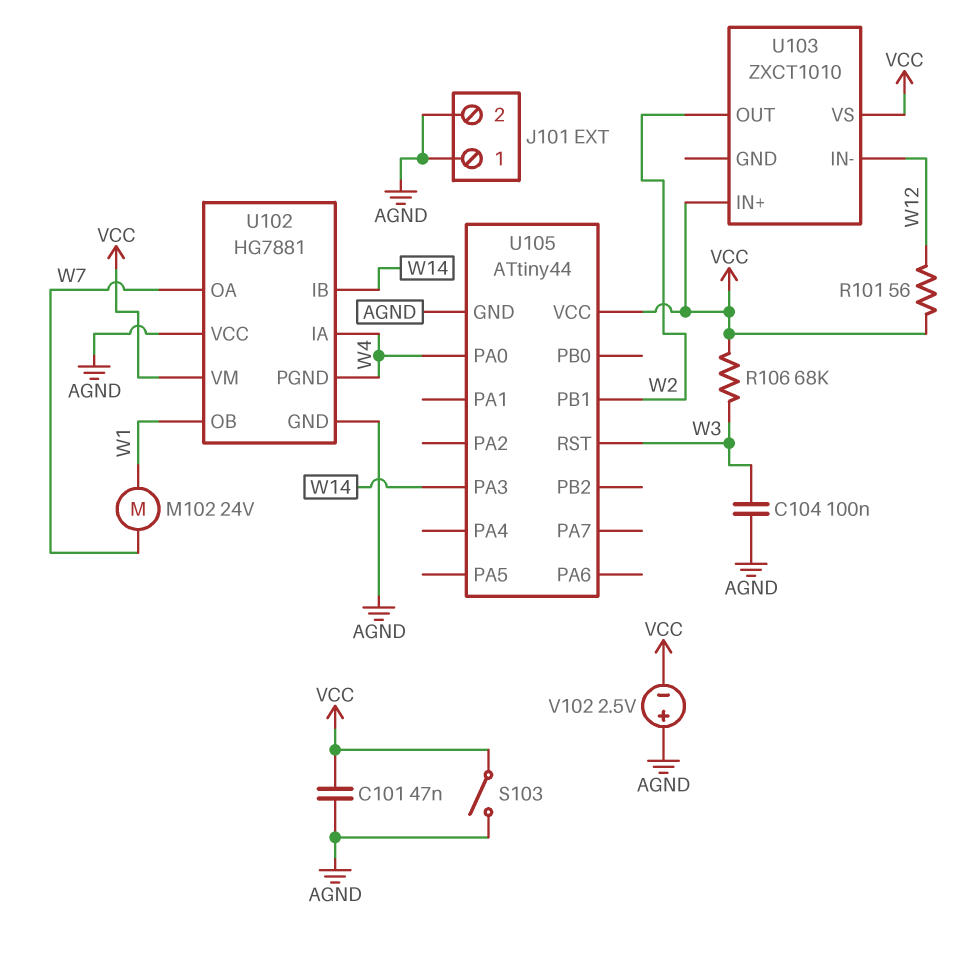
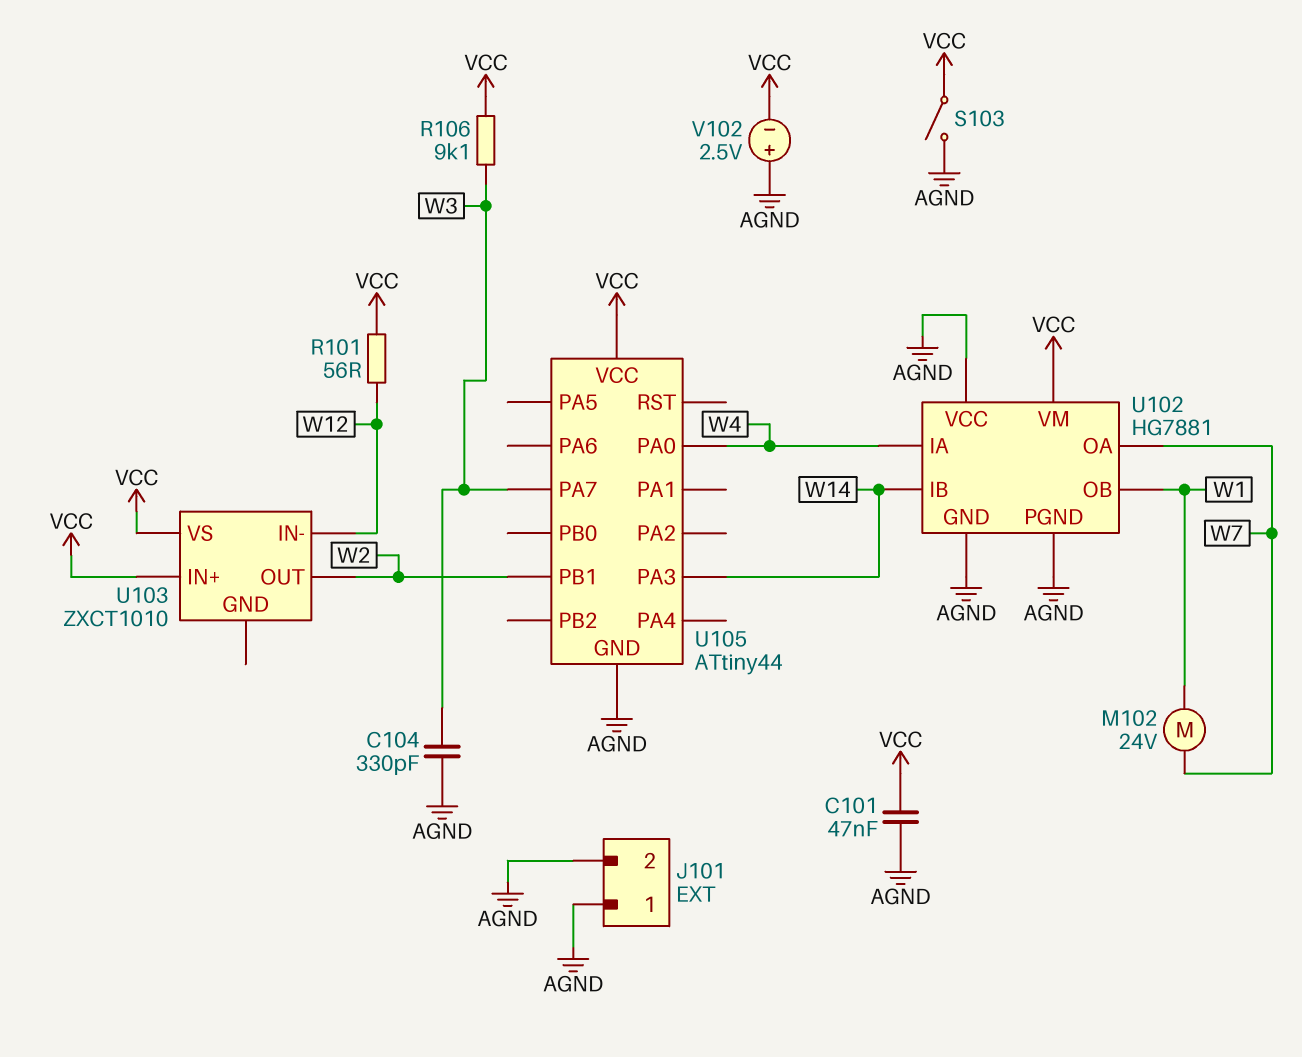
C104: 100nF (AGND, W3) -> 330pF (AGND, W3)
R106: 68k (VCC, W3) -> 9.1k (VCC, W3)
U102 pin PGND: W4 -> AGND
U105 pin PA7: none -> W3
U105 pin RST: W3 -> none

